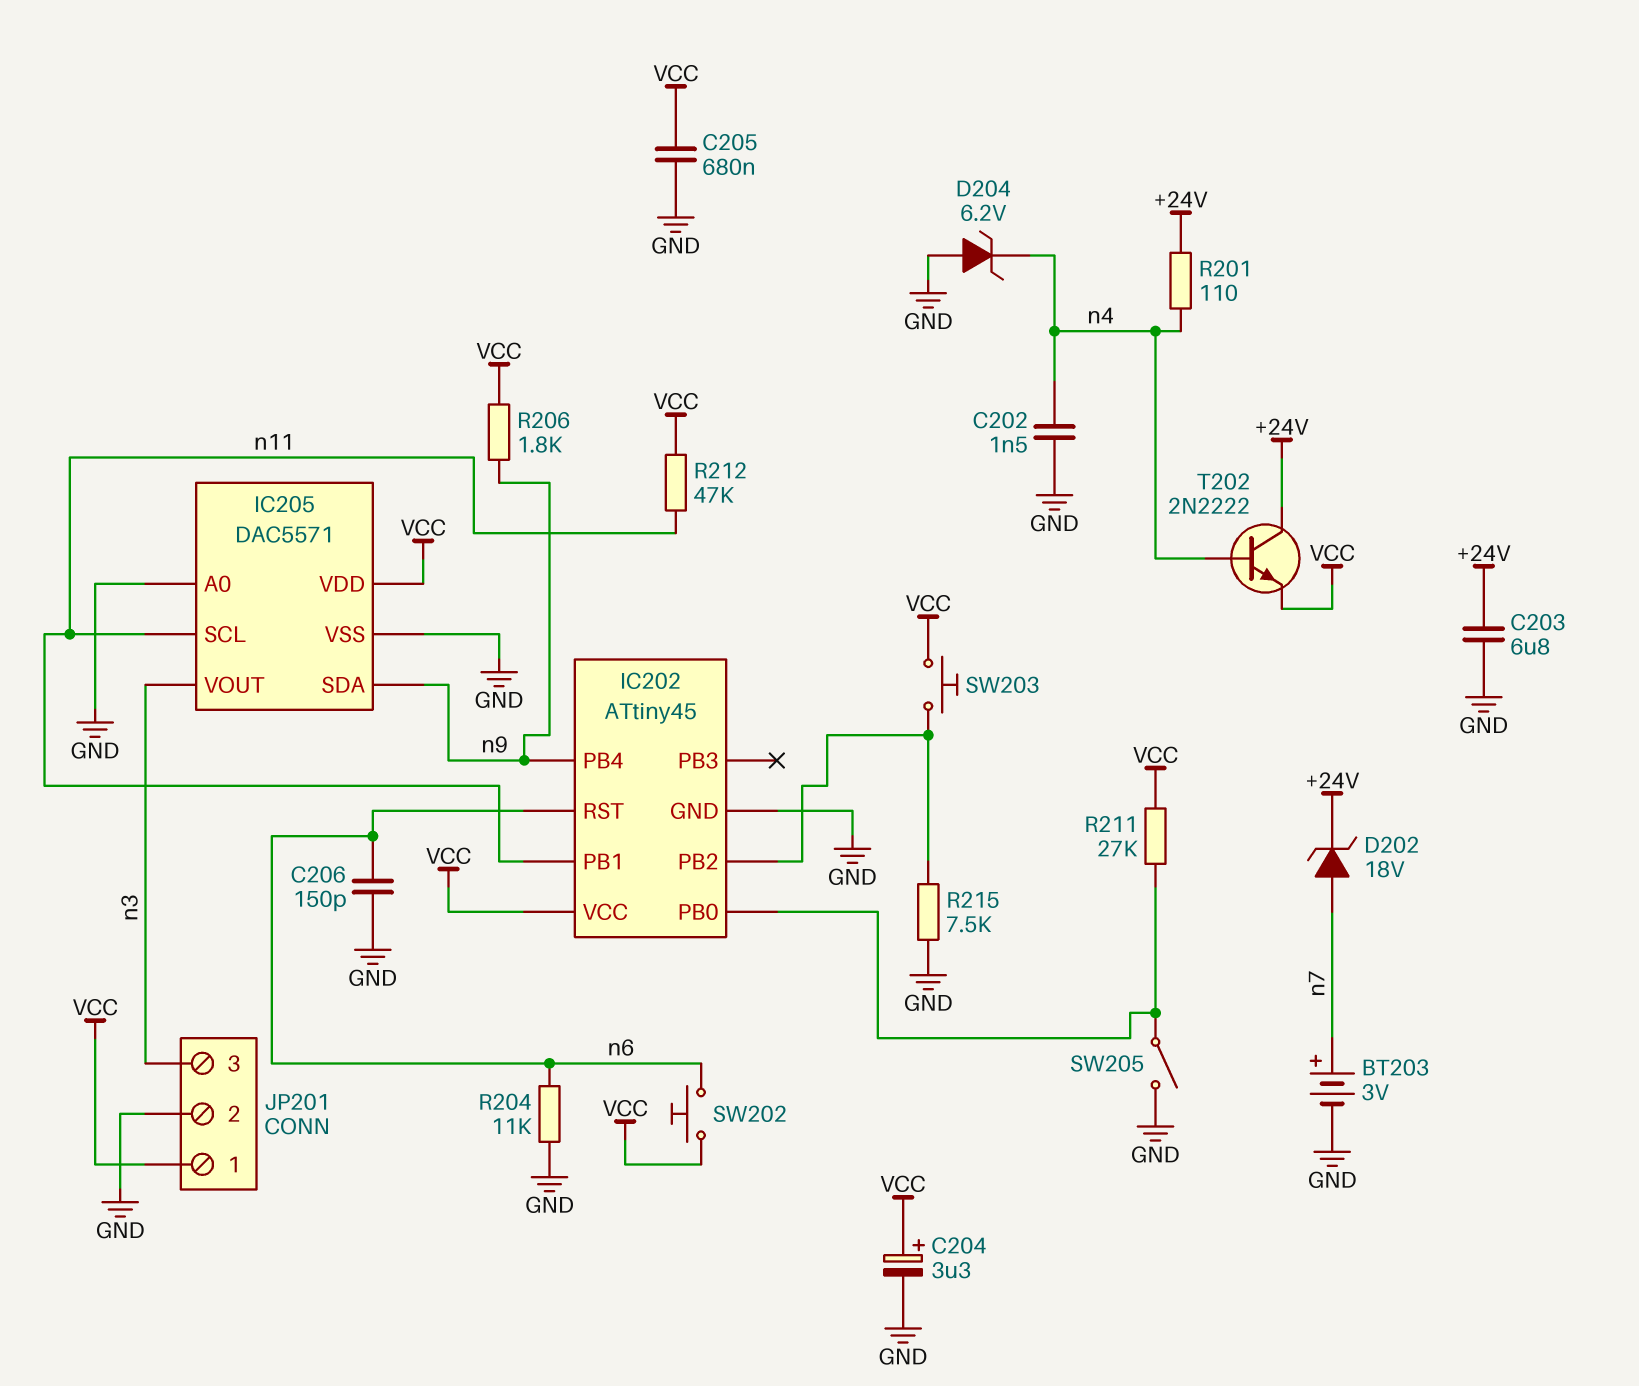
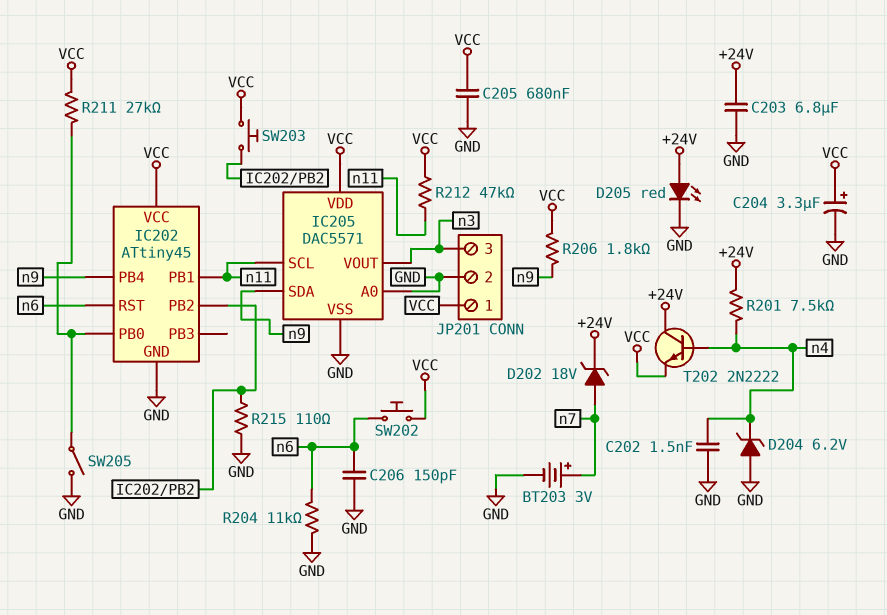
D205: none -> LED red (A +24V, K GND)
R201: 110 (+24V, n4) -> 7.5k (+24V, n4)
R215: 7.5k (GND, IC202/PB2) -> 110 (GND, IC202/PB2)

